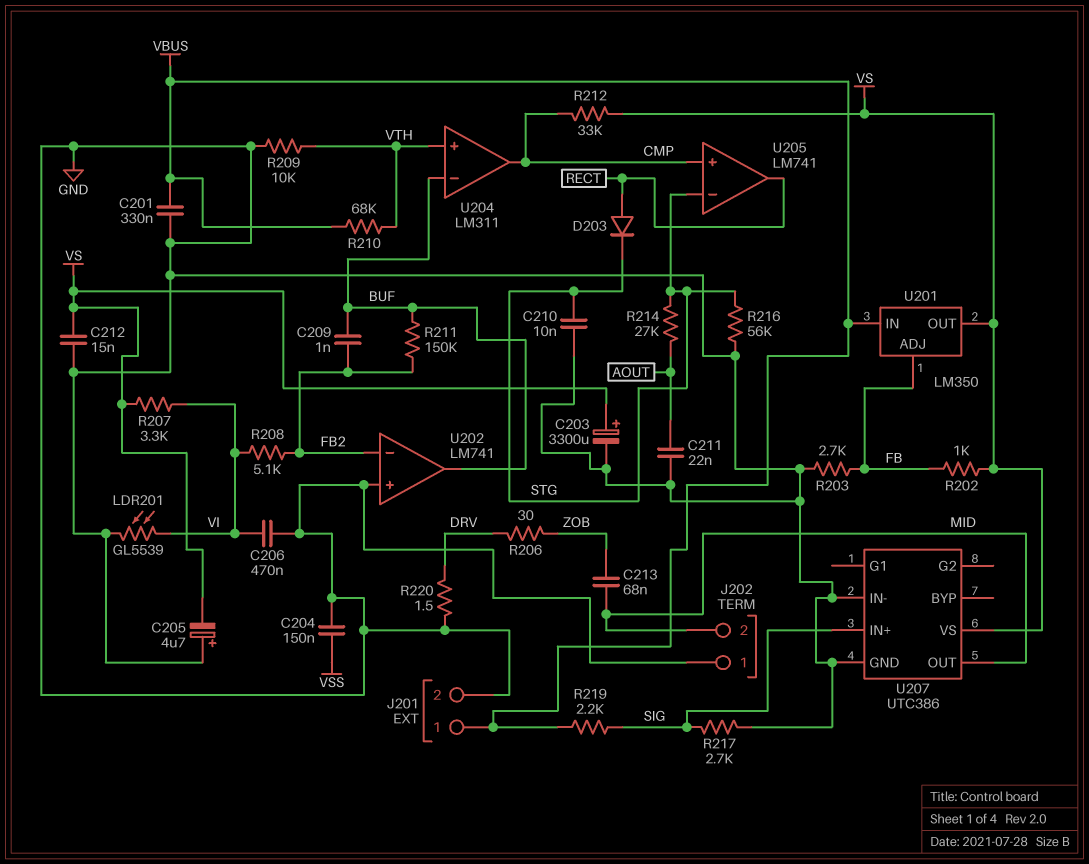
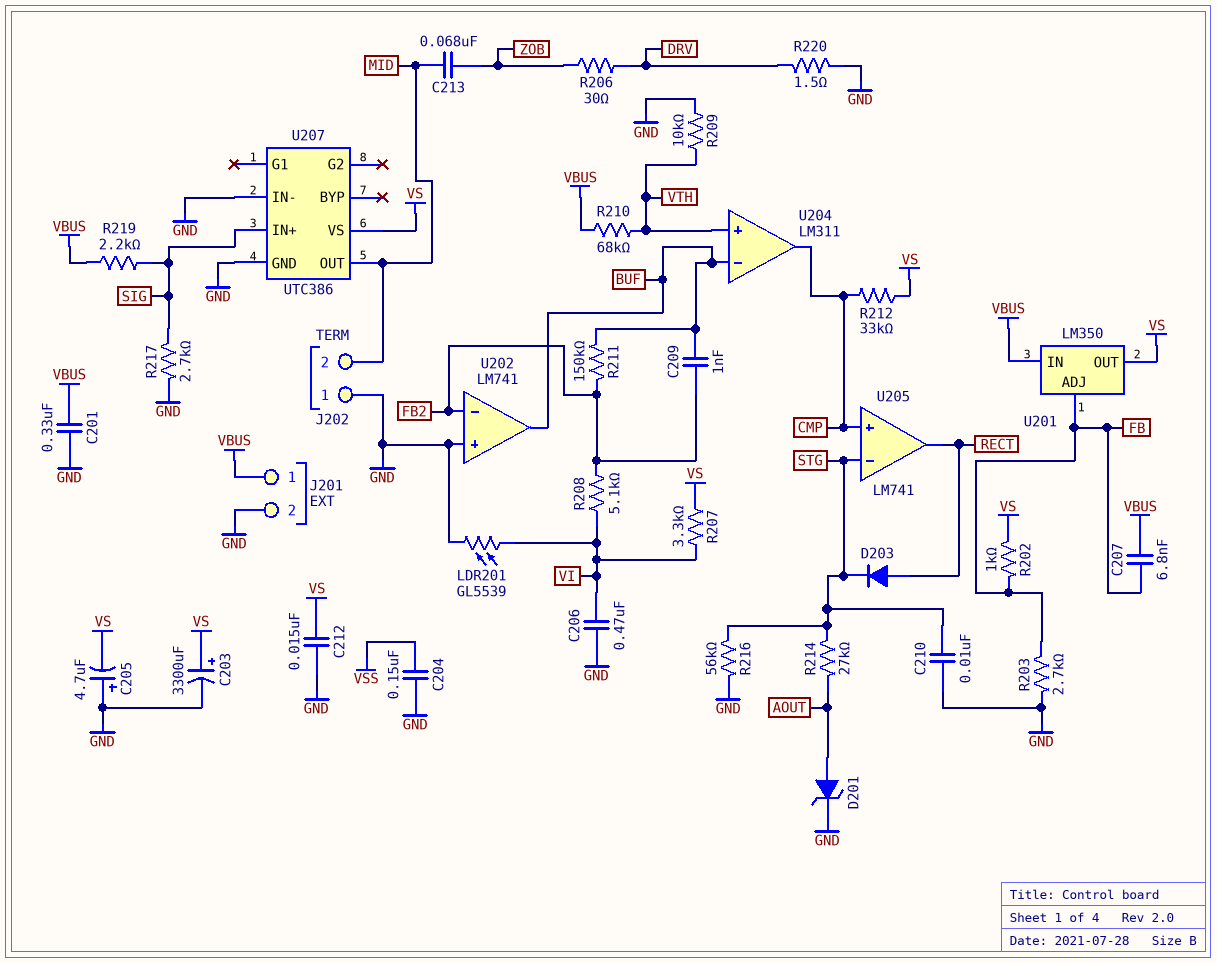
C207: none -> 6.8nF (FB, VBUS)
C211: 22nF (AOUT, GND) -> none
D201: none -> zener (A AOUT, K GND)

